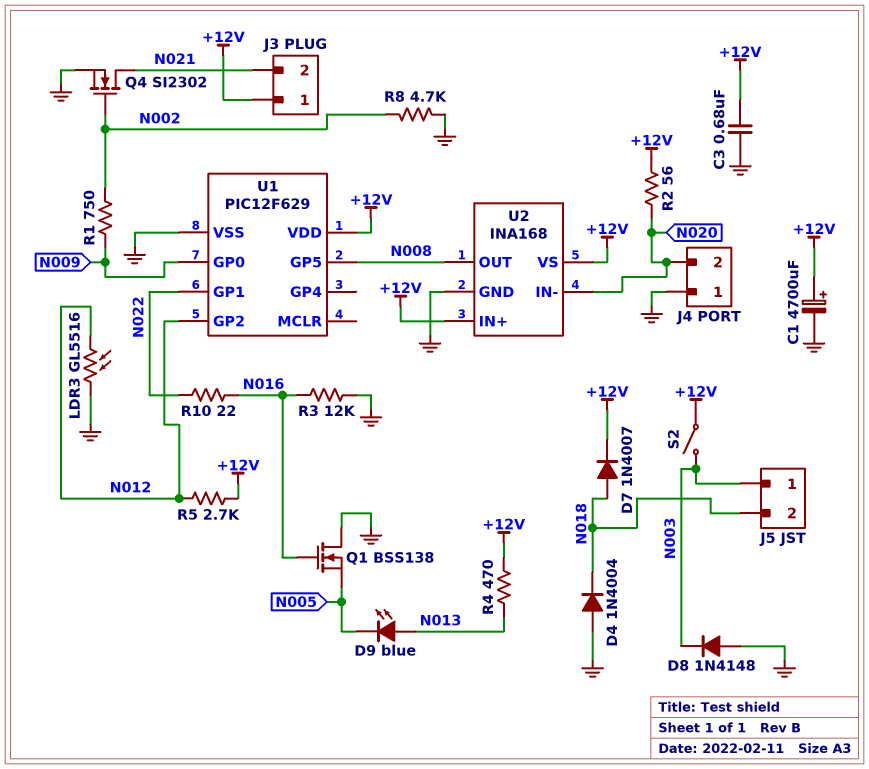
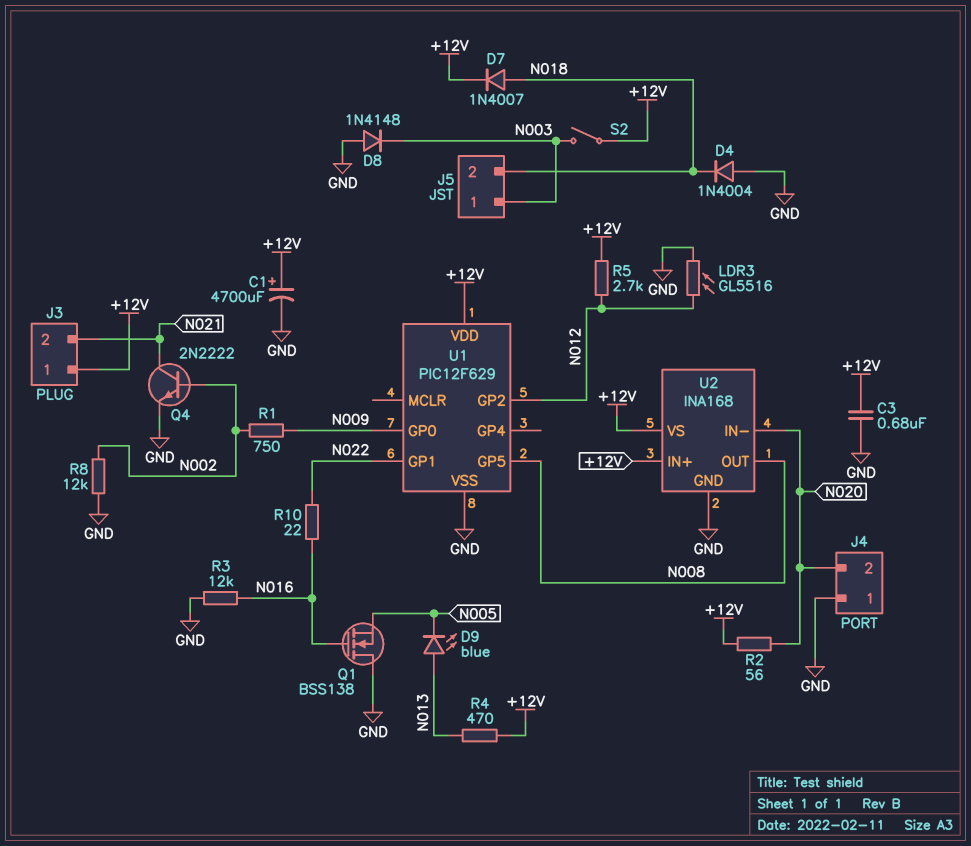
Q4: NMOS SI2302 (G N002, D N021, S GND) -> NPN 2N2222 (B N002, C N021, E GND)
R8: 4.7k (GND, N002) -> 12k (GND, N002)

